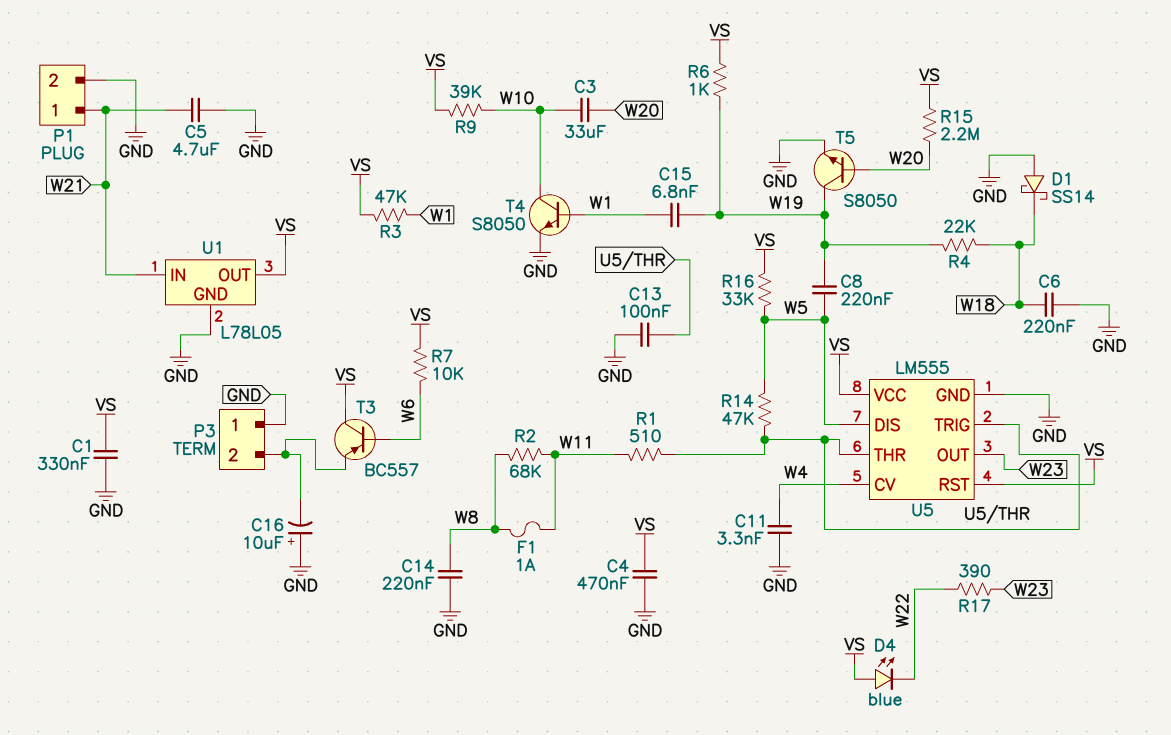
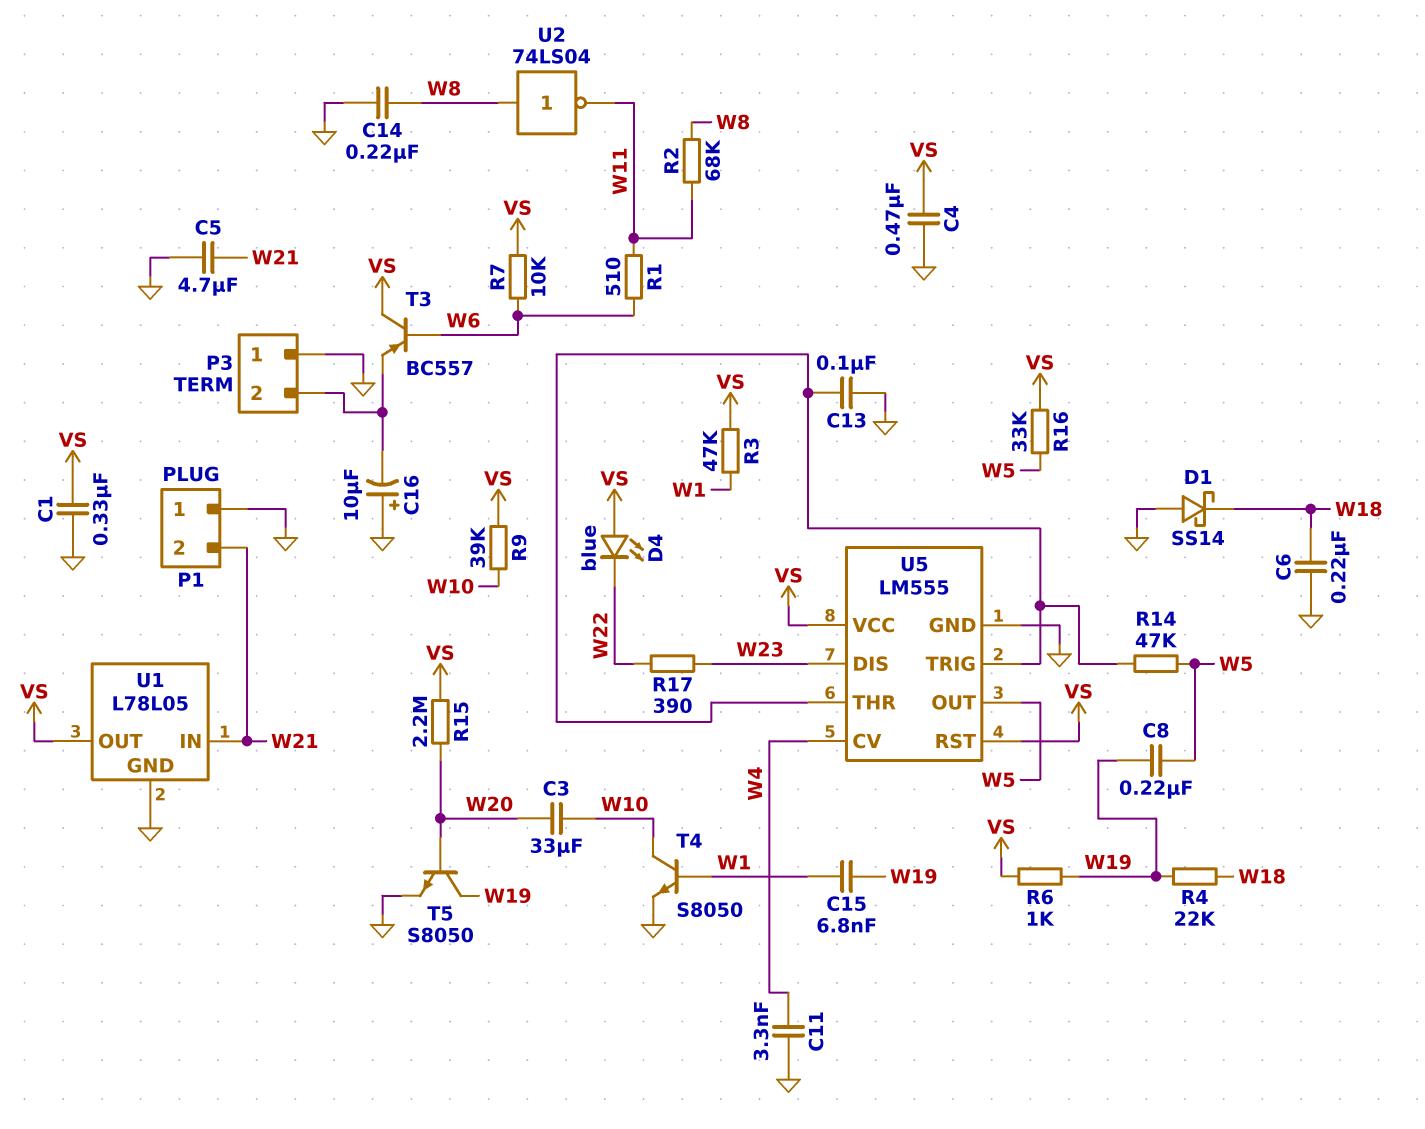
F1: 1A (W8, W11) -> none
P1 pin 1: W21 -> GND
P1 pin 2: GND -> W21
R1: 510 (U5/THR, W11) -> 510 (W6, W11)
U2: none -> NOT 74LS04 (in W8, out W11)
U5 pin DIS: W5 -> W23
U5 pin OUT: W23 -> W5

